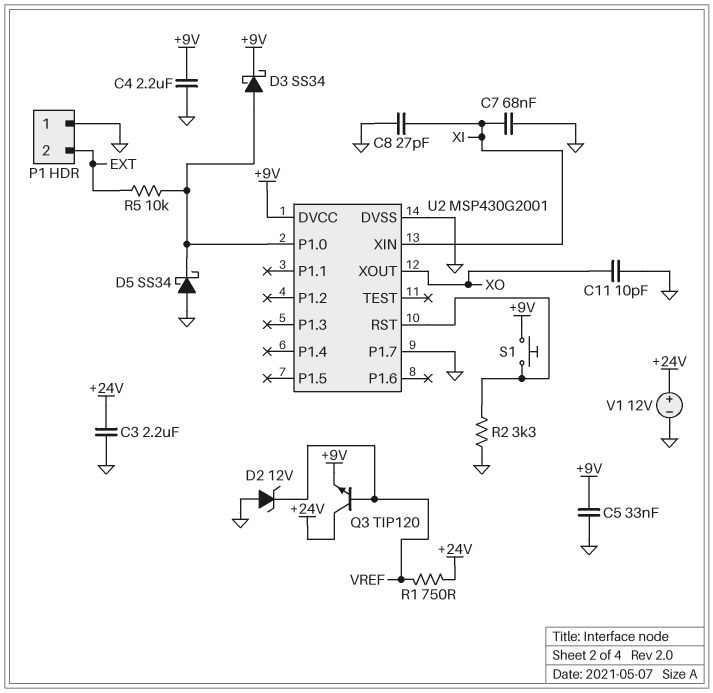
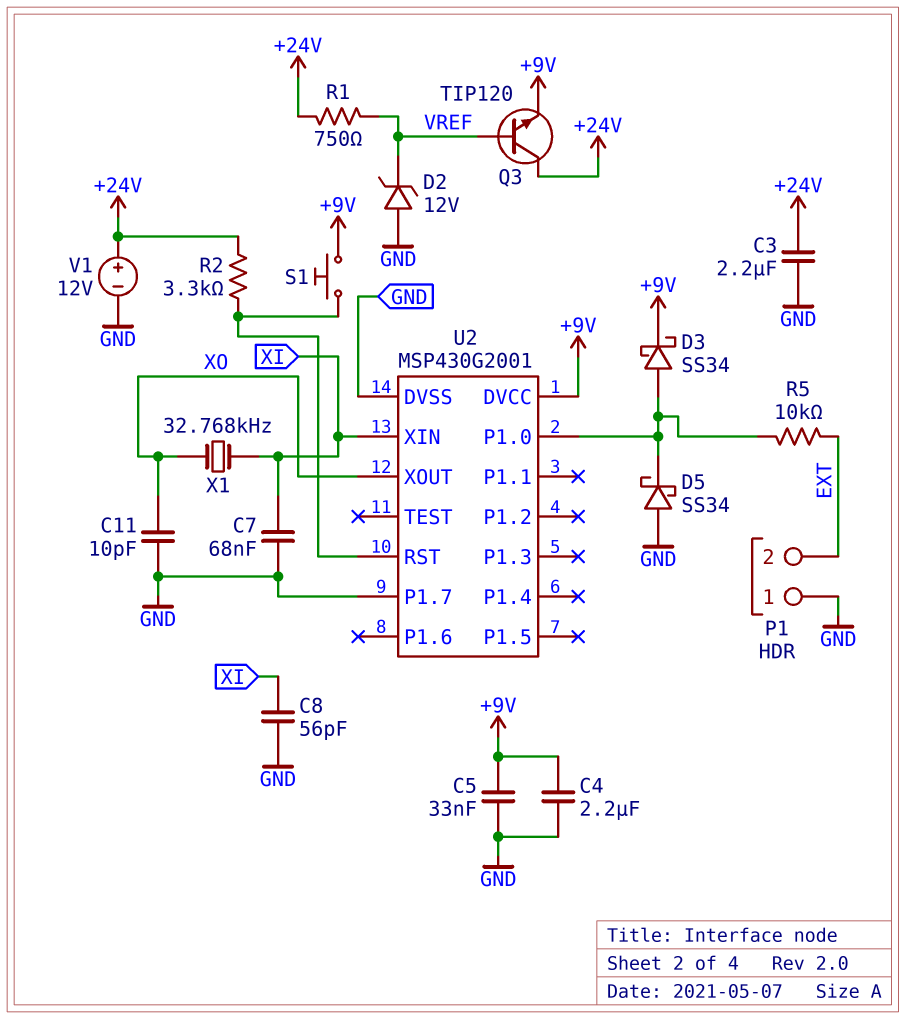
C8: 27pF (GND, XI) -> 56pF (GND, XI)
R2: 3.3k (GND, U2/RST) -> 3.3k (+24V, U2/RST)
X1: none -> 32.768kHz (XI, XO)

